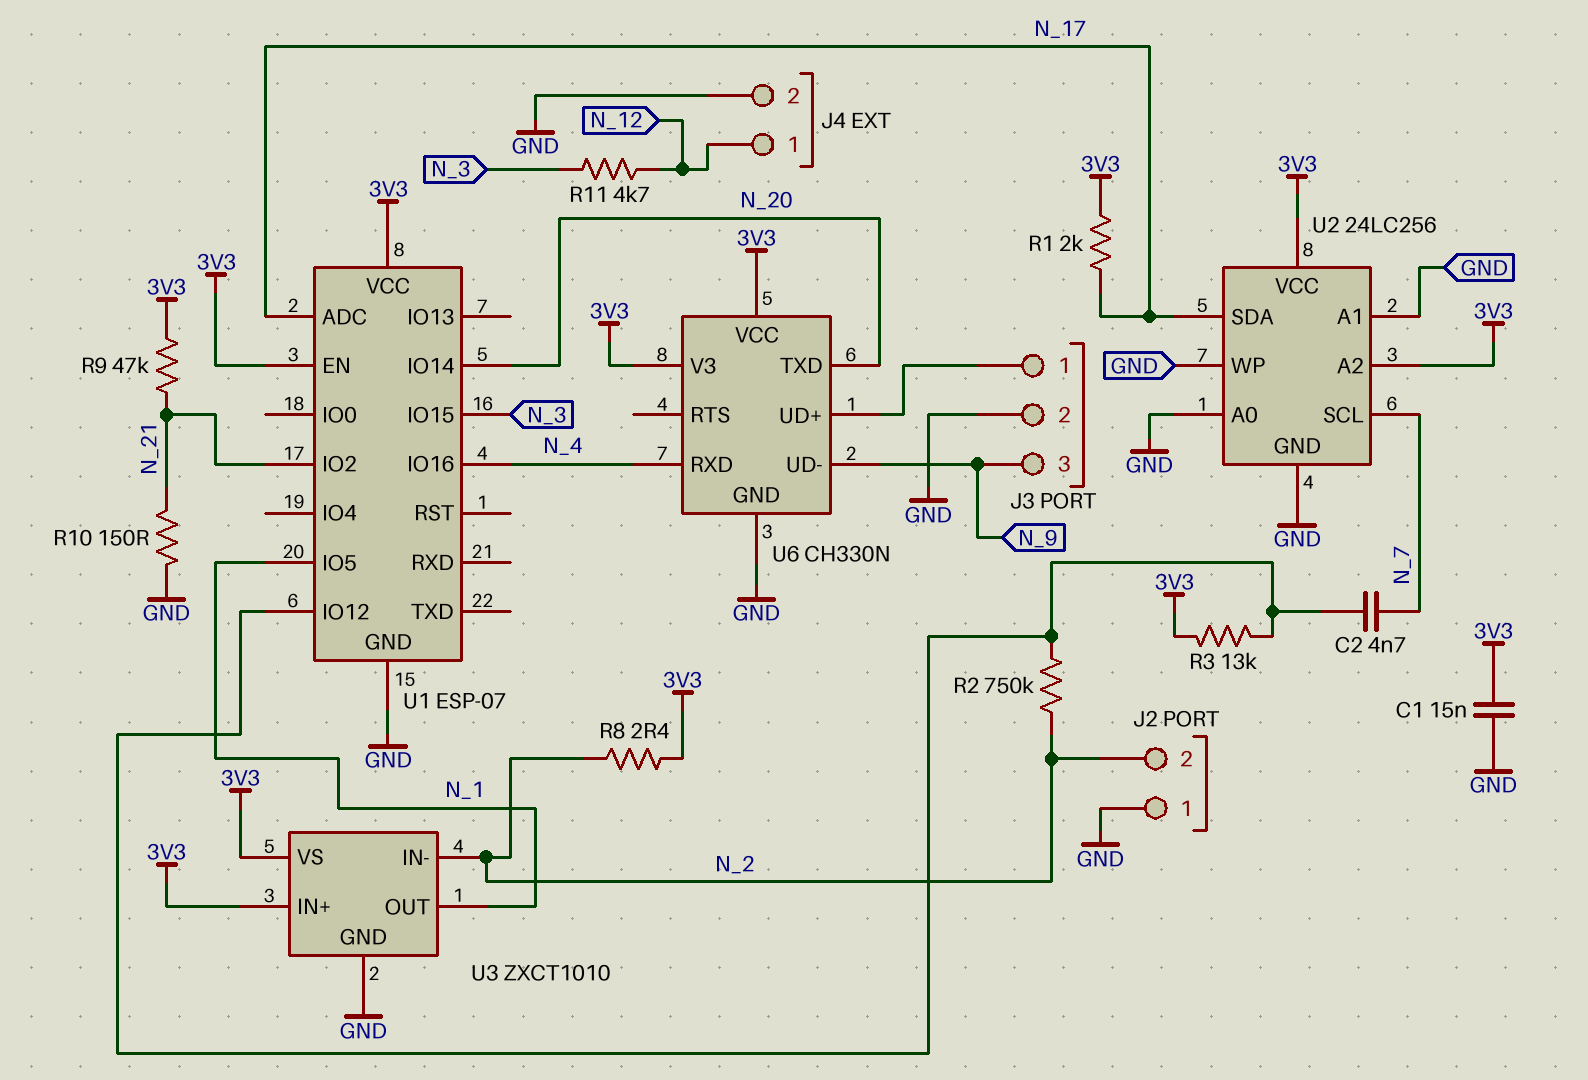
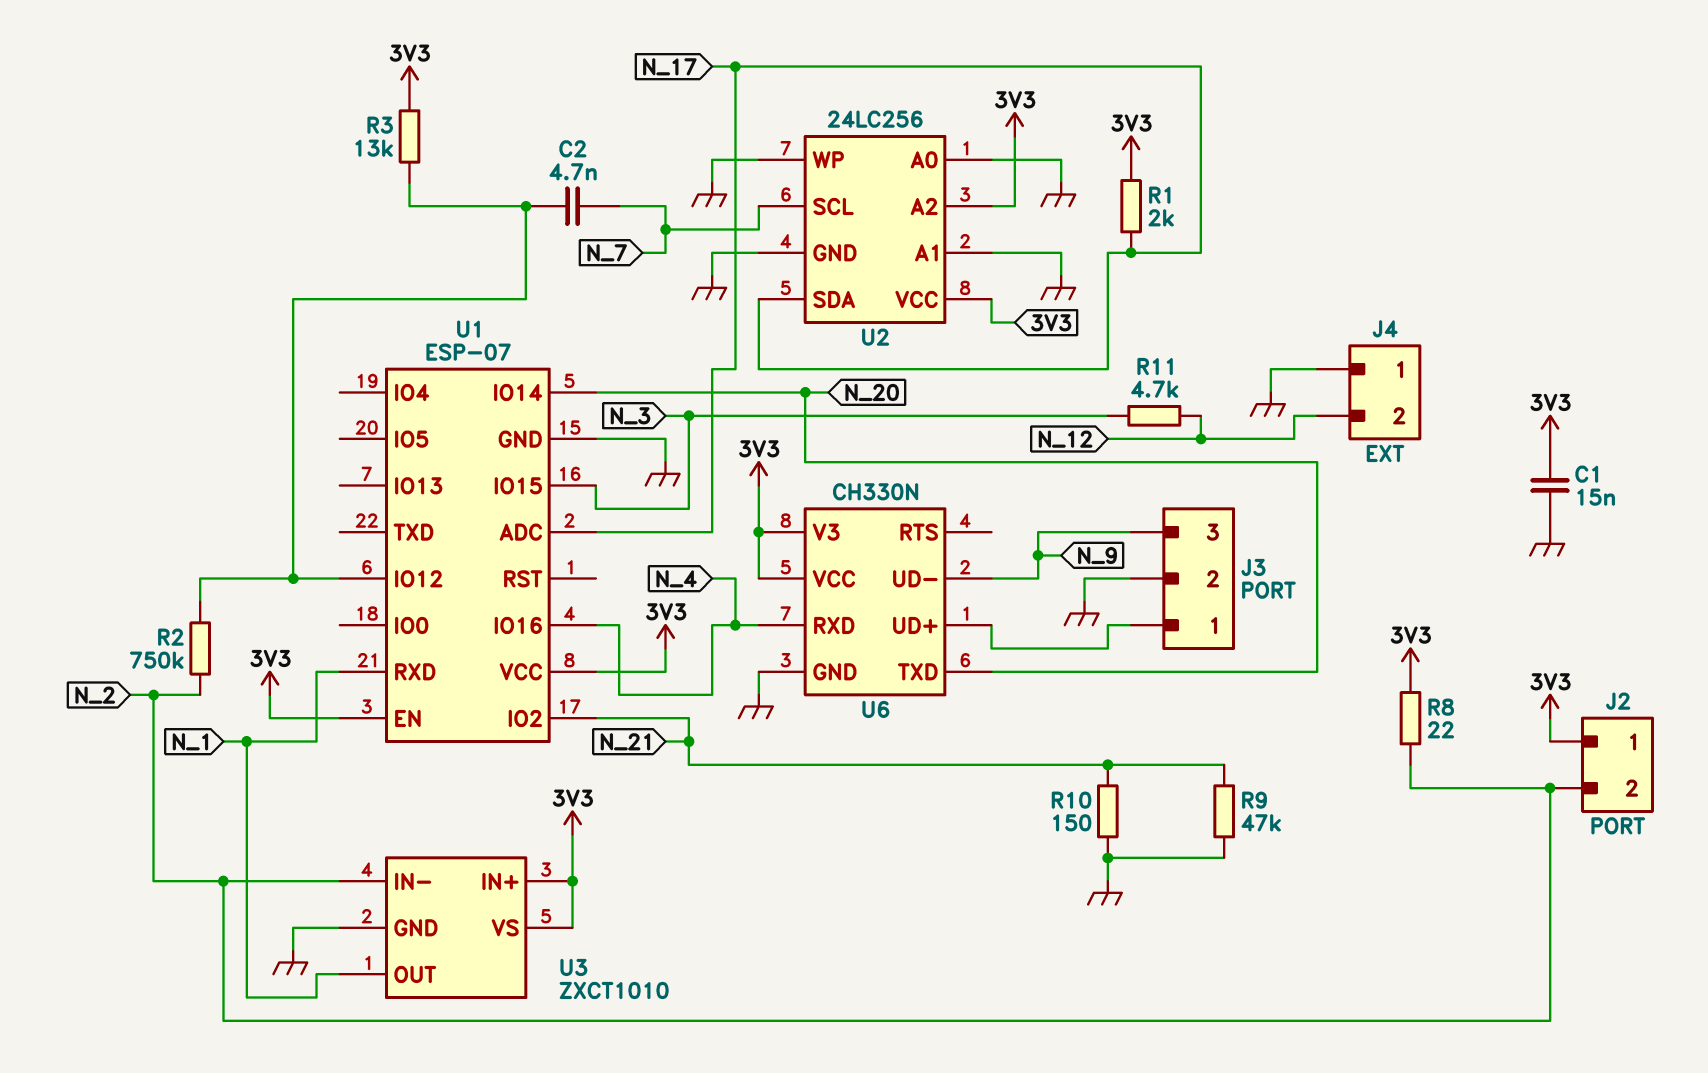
J2 pin 1: GND -> 3V3
J4 pin 1: N_12 -> GND
J4 pin 2: GND -> N_12
R8: 2.4 (3V3, N_2) -> 22 (3V3, N_2)
R9: 47k (3V3, N_21) -> 47k (GND, N_21)
U1 pin IO5: N_1 -> none
U1 pin RXD: none -> N_1

